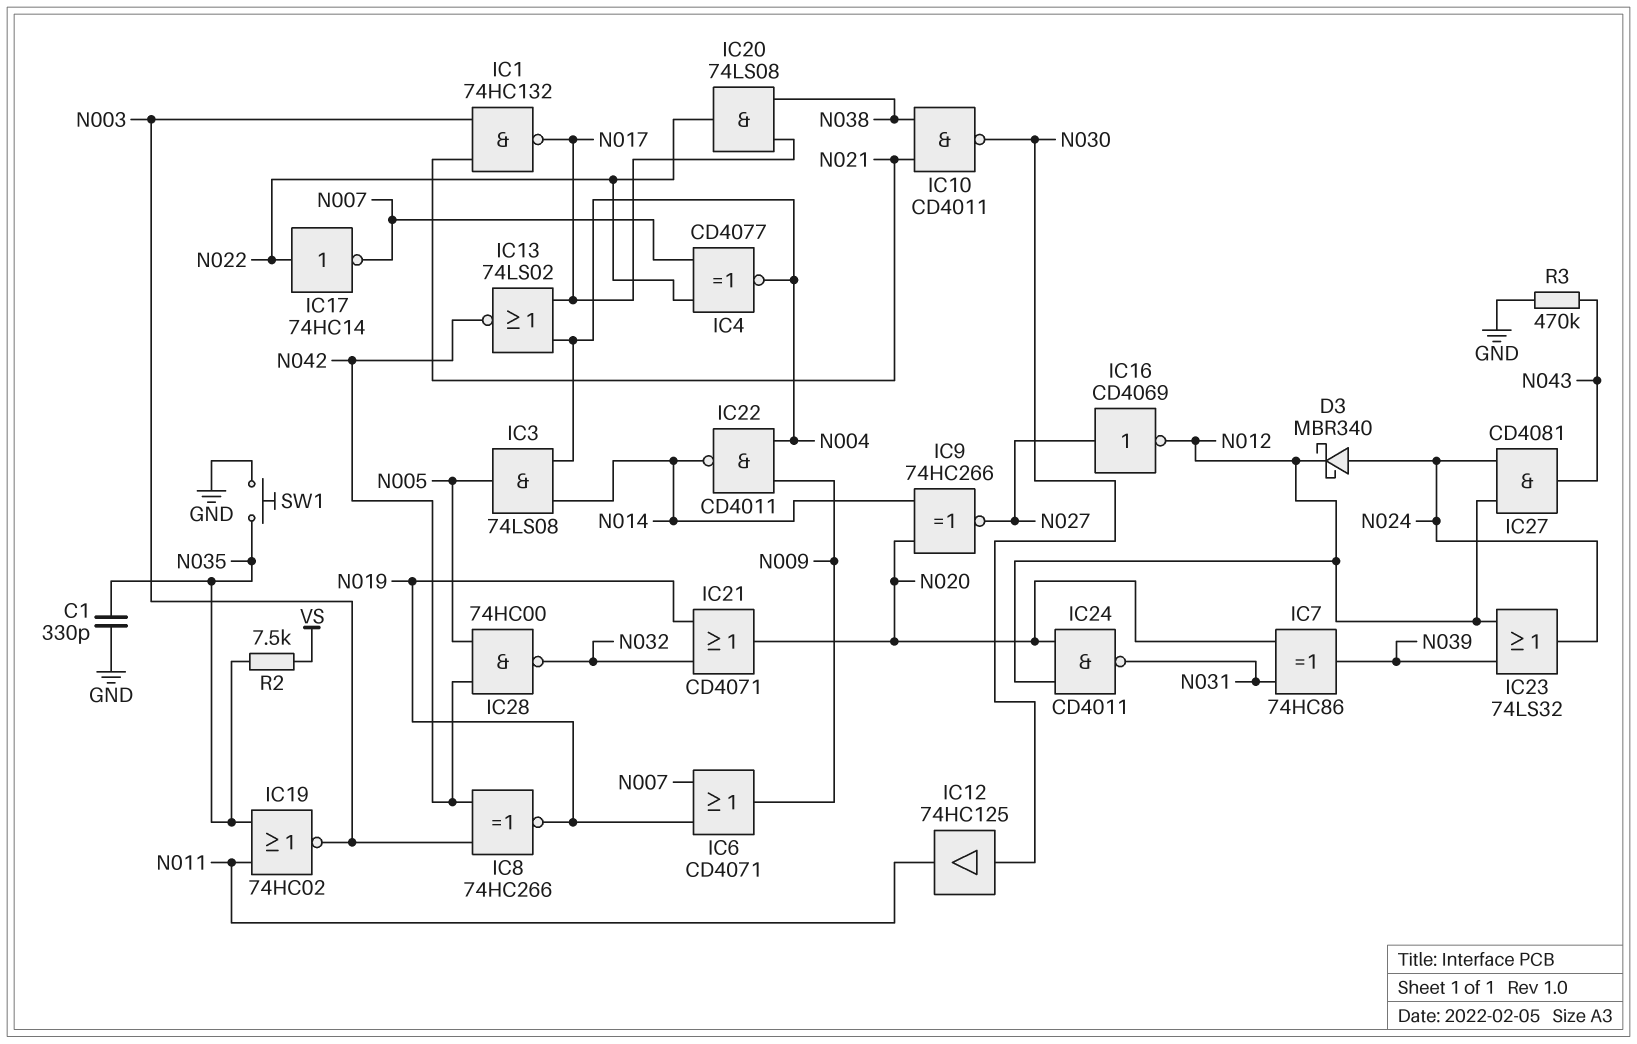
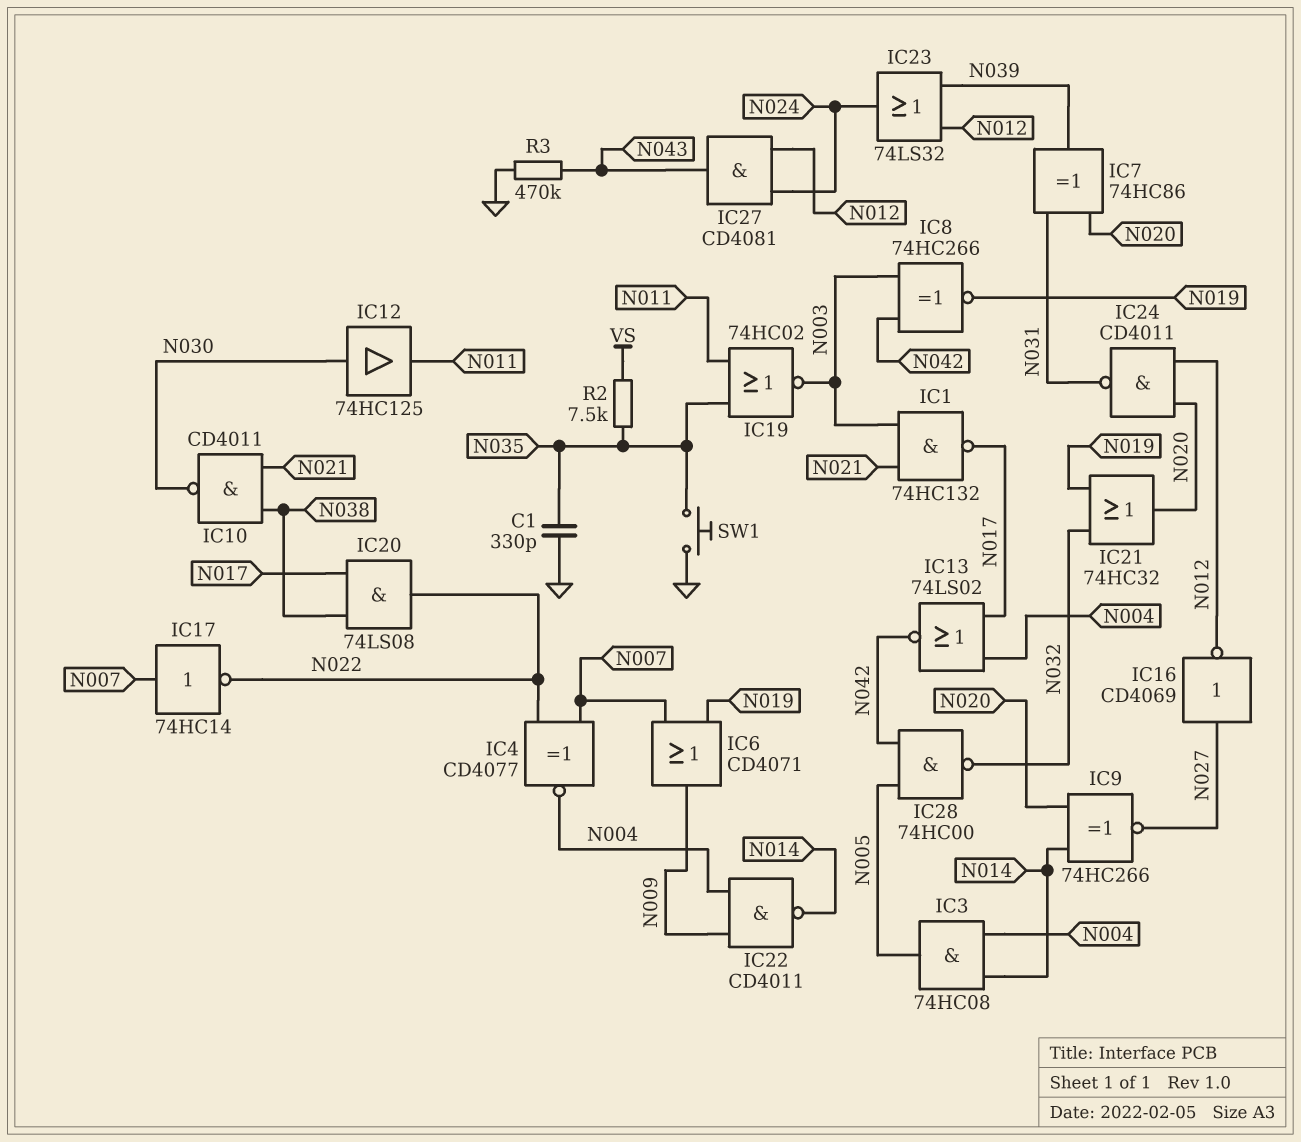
D3: schottky MBR340 (A N024, K N012) -> none
IC3: AND 74LS08 (in N004, in N014, out N005) -> AND 74HC08 (in N004, in N014, out N005)
IC17: NOT 74HC14 (in N022, out N007) -> NOT 74HC14 (in N007, out N022)
IC21: OR CD4071 (in N019, in N032, out N020) -> OR 74HC32 (in N019, in N032, out N020)

